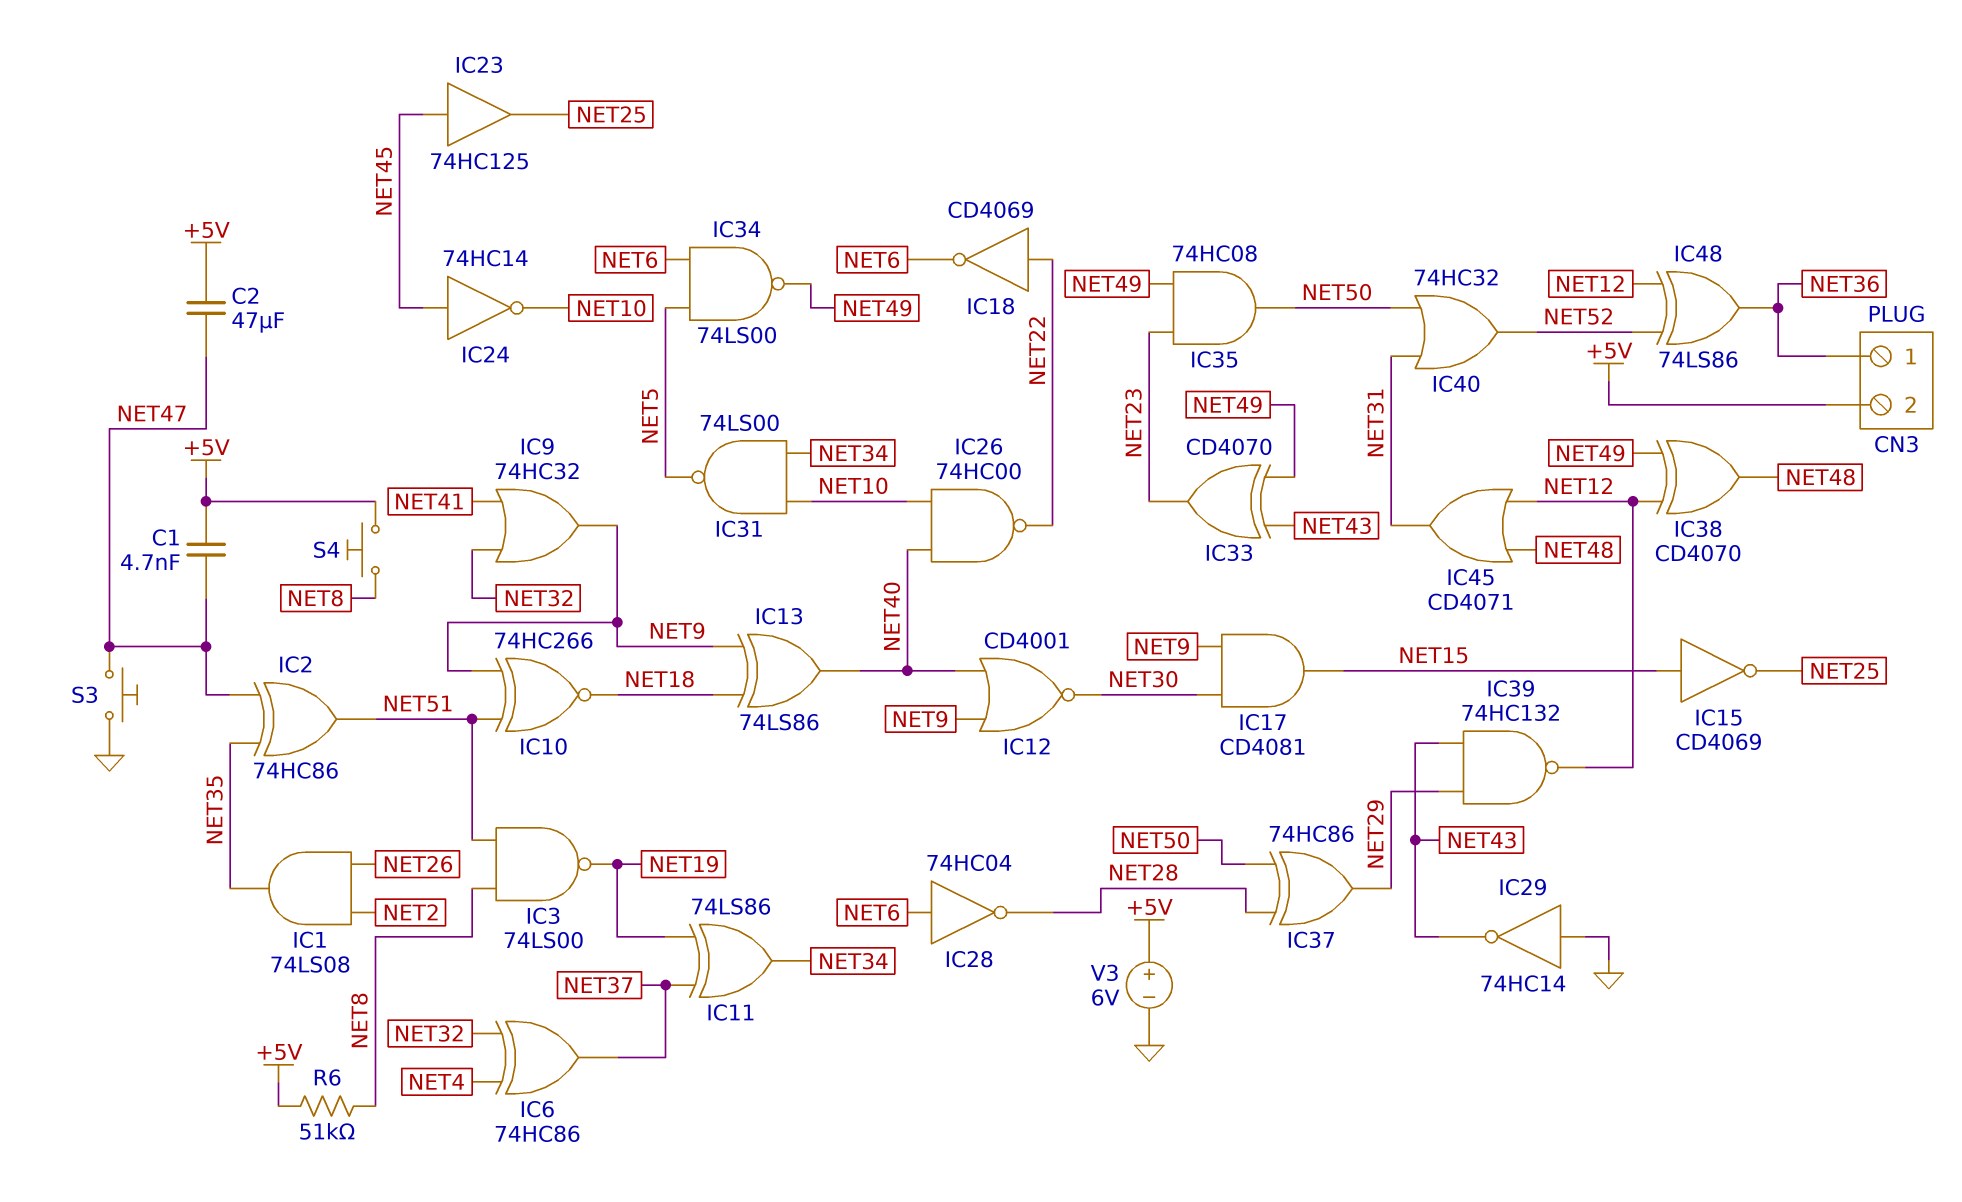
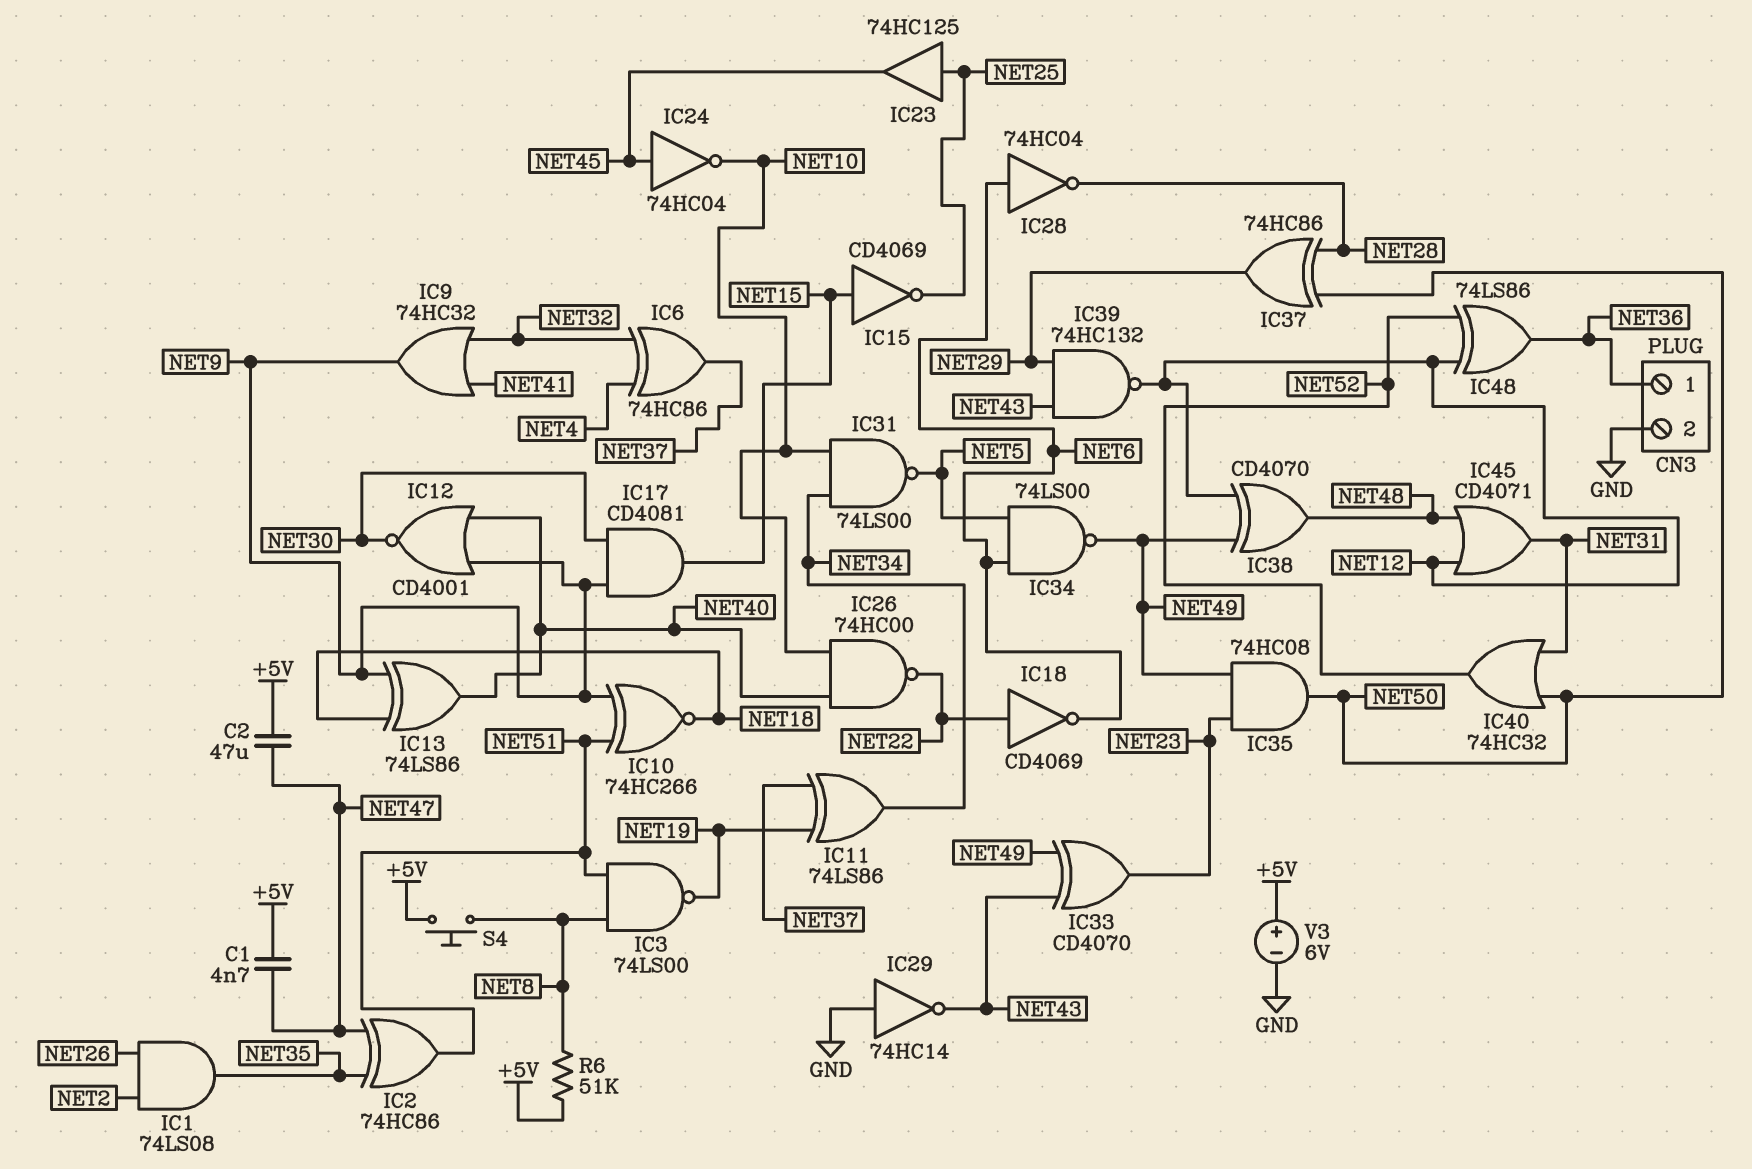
CN3 pin 2: +5V -> GND
IC23: buffer 74HC125 (in NET45, out NET25) -> buffer 74HC125 (in NET25, out NET45)
IC24: NOT 74HC14 (in NET45, out NET10) -> NOT 74HC04 (in NET45, out NET10)
S3: button (GND, NET47) -> none

